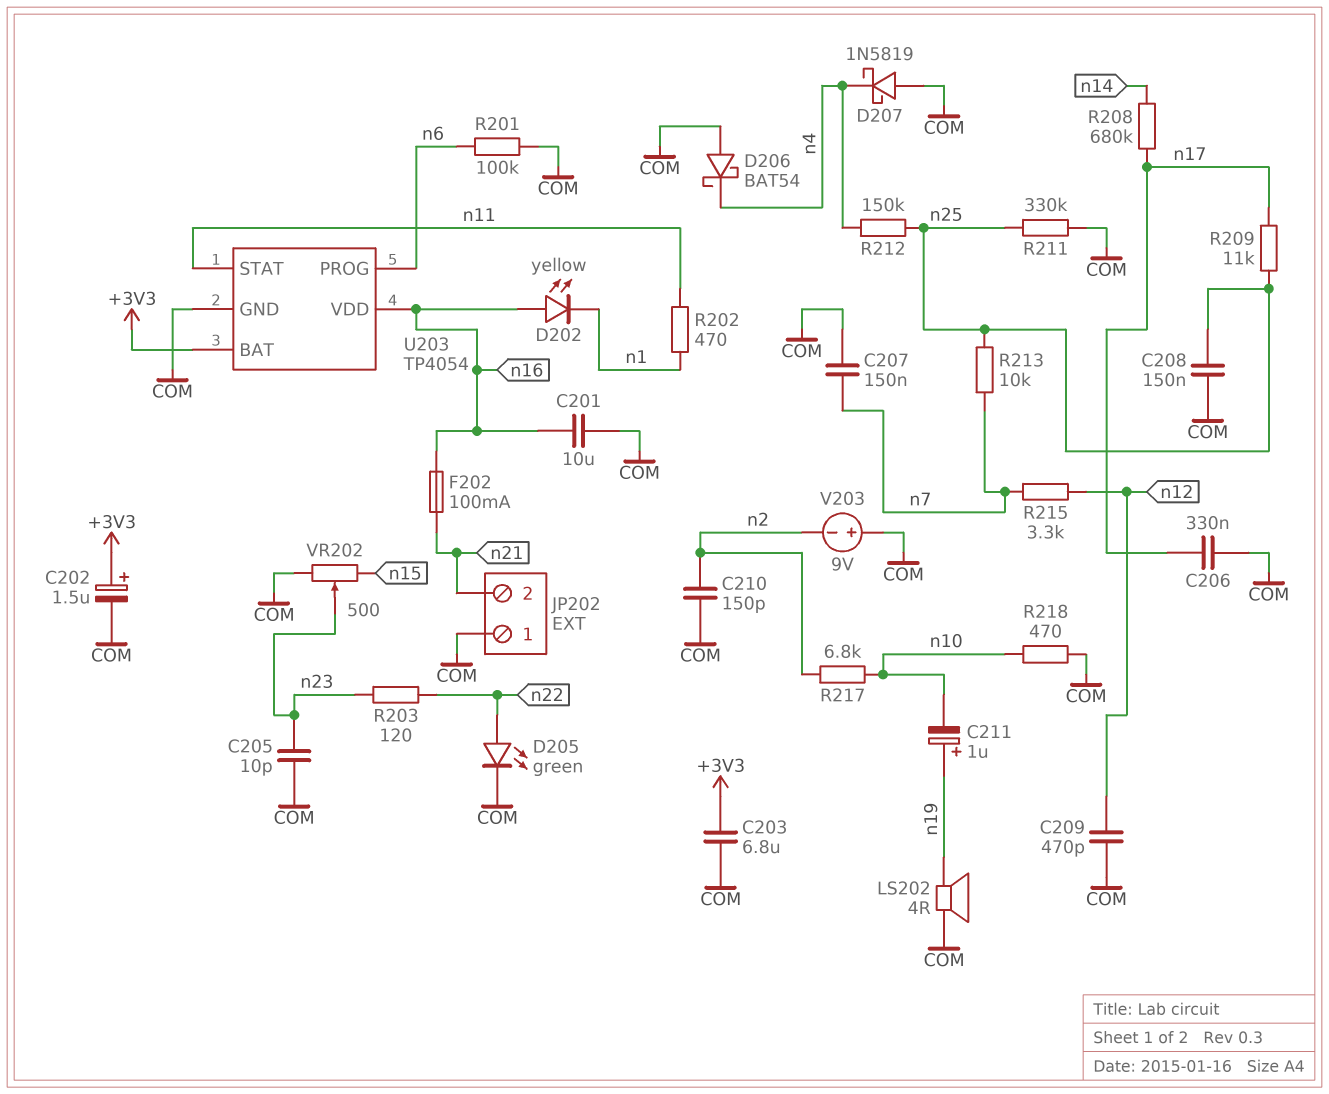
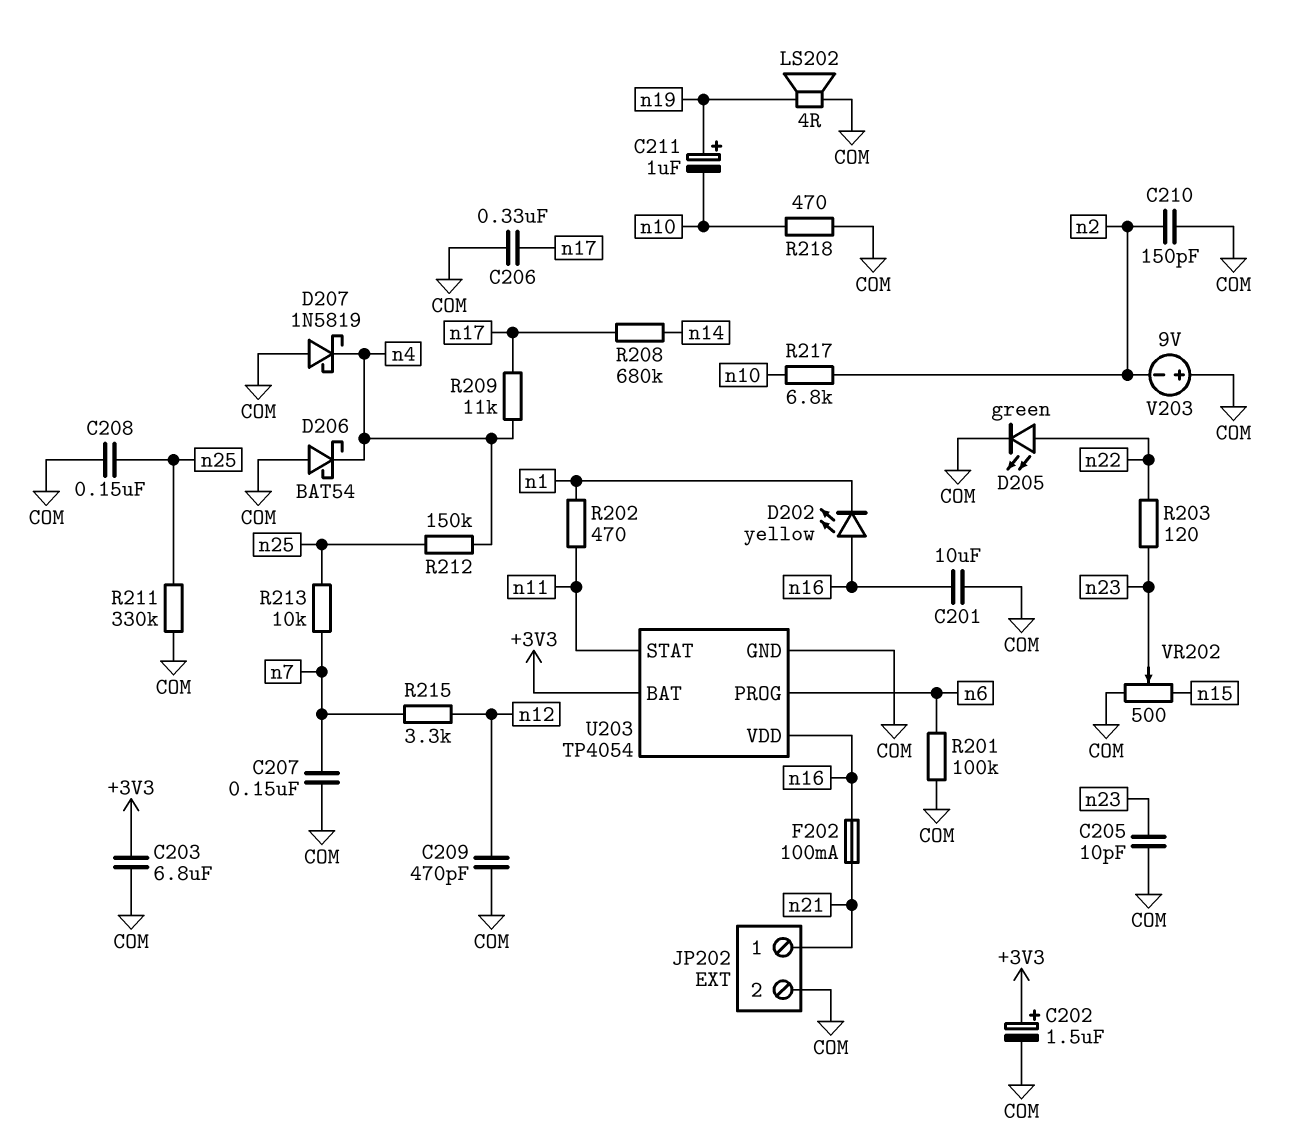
JP202 pin 1: COM -> n21
JP202 pin 2: n21 -> COM
R209: 11k (n17, n25) -> 11k (n4, n17)

